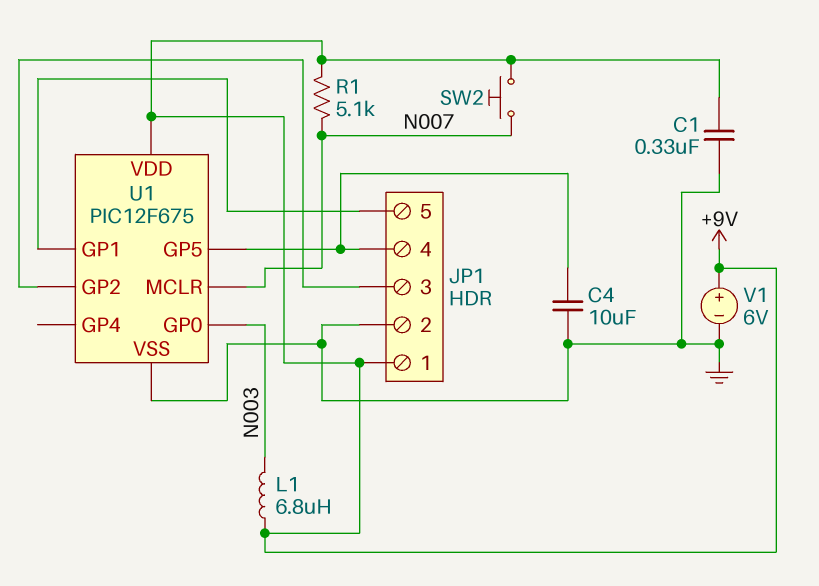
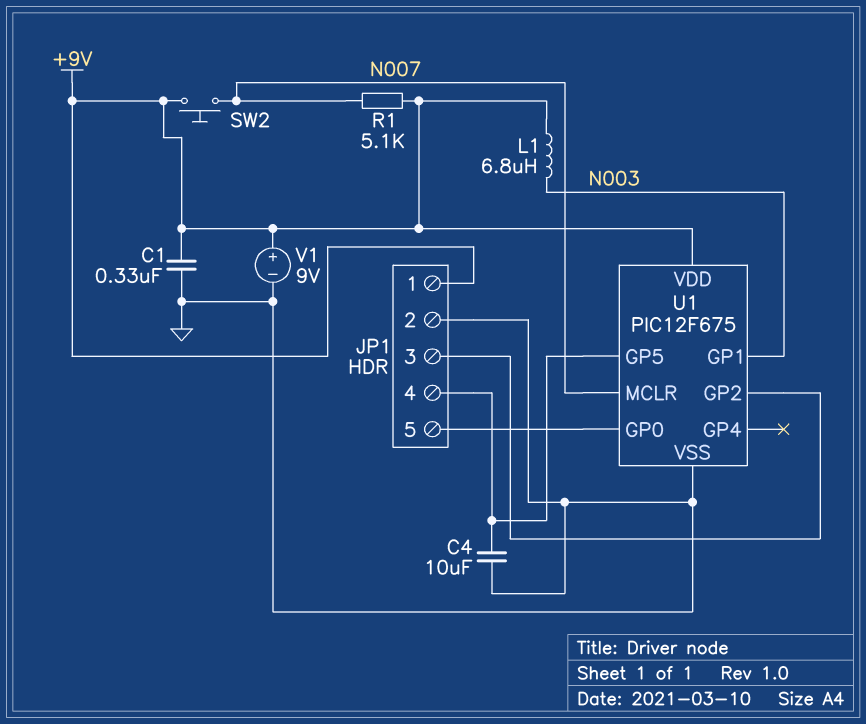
U1 pin GP0: N003 -> JP1/5
U1 pin GP1: JP1/5 -> N003
V1: 6V (plus +9V, minus GND) -> 9V (plus +9V, minus GND)

